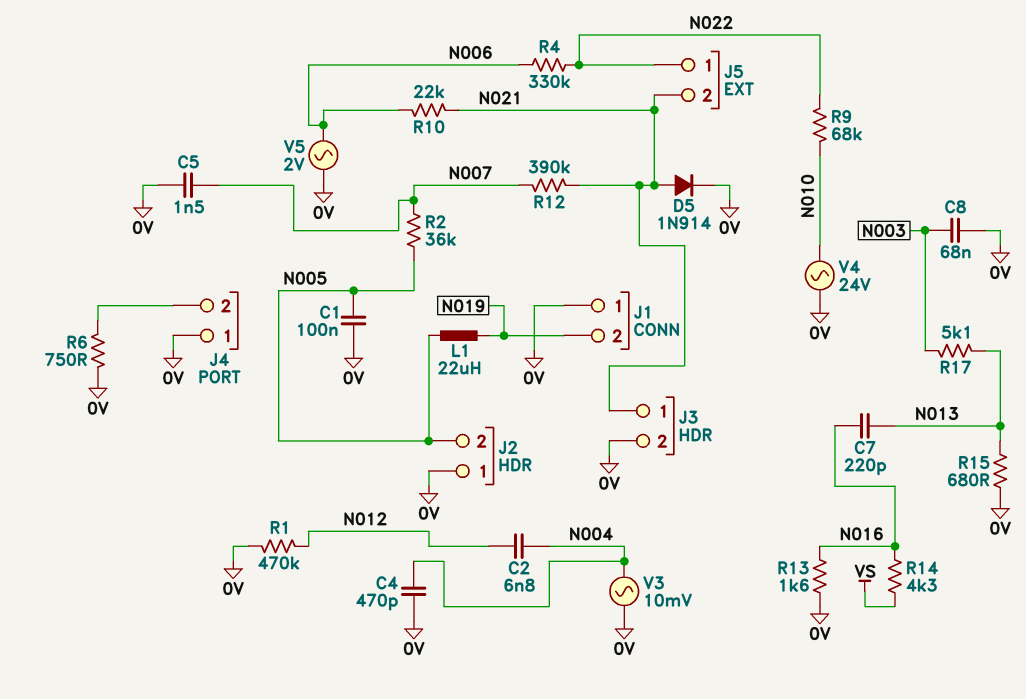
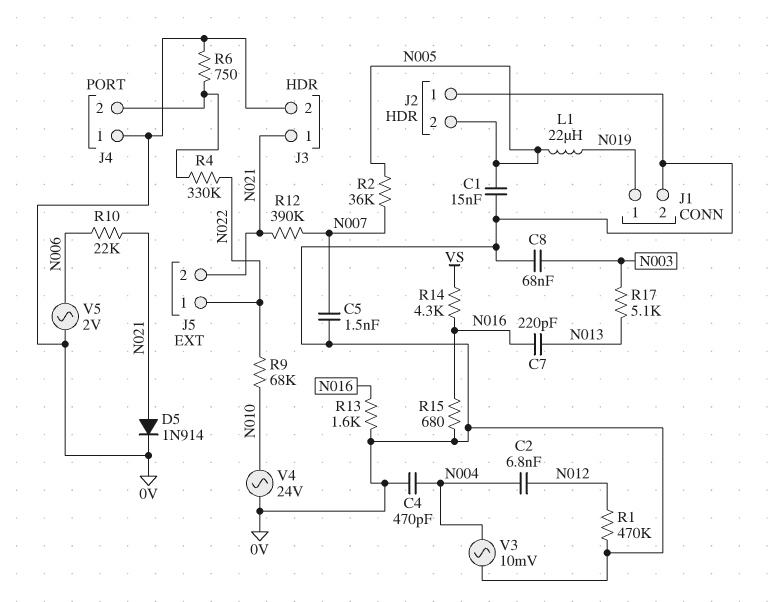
C1: 100nF (0V, N005) -> 15nF (0V, N005)
J1 pin 1: 0V -> N019
J1 pin 2: N019 -> 0V
R4: 330k (N006, N022) -> 330k (J4/2, N022)
R15: 680 (0V, N013) -> 680 (0V, N016)

